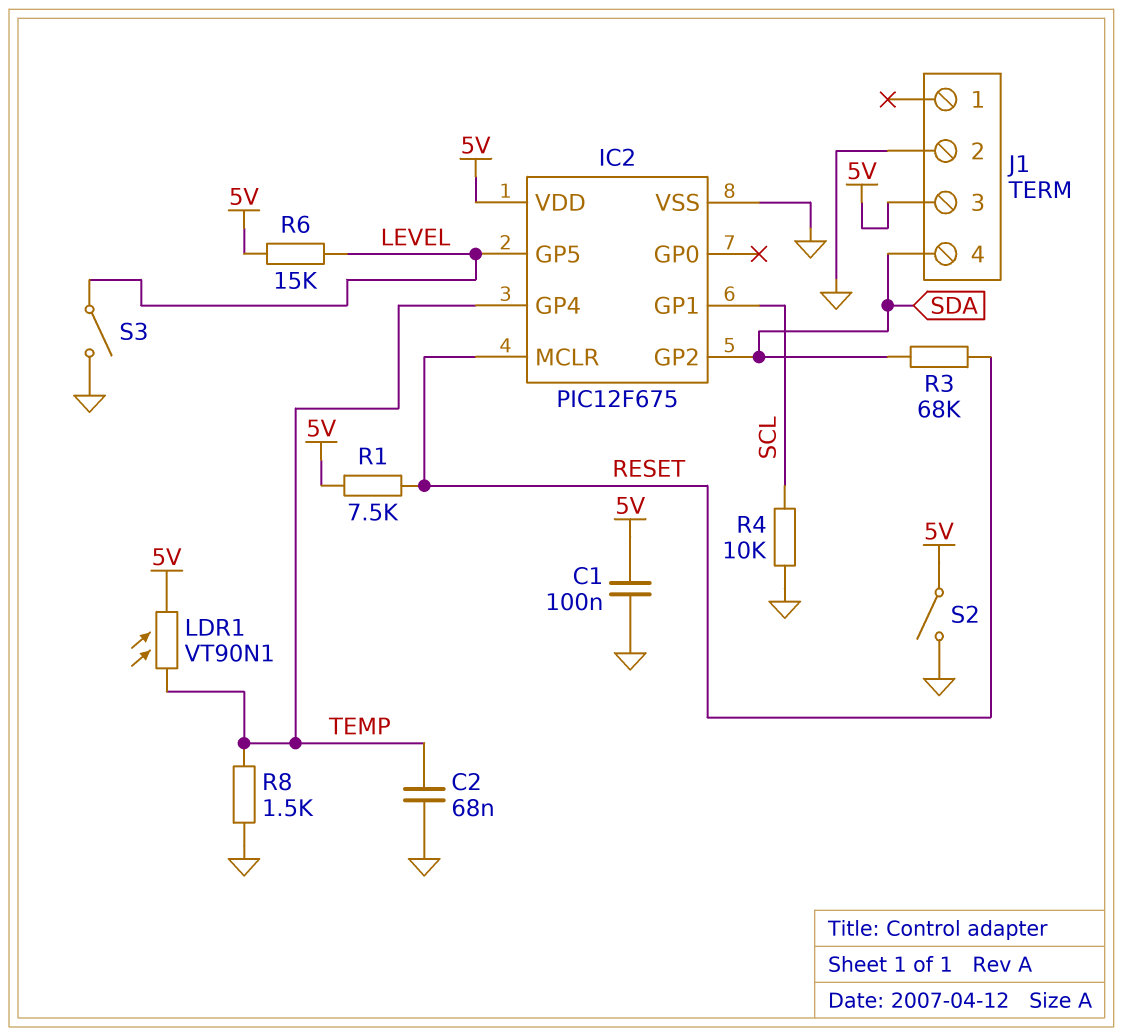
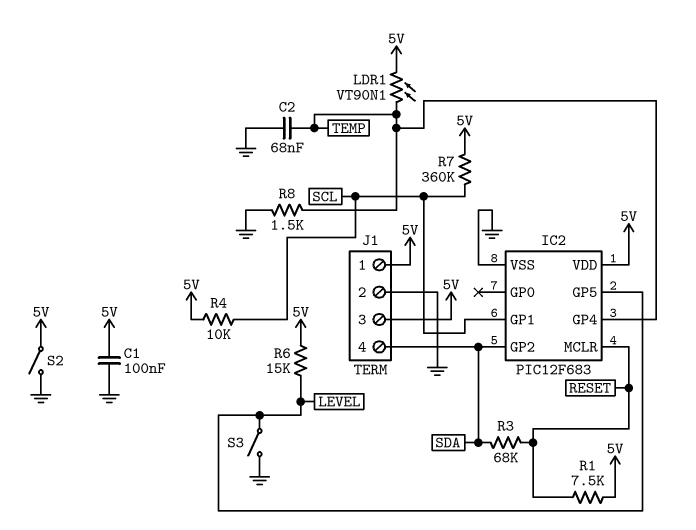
IC2: PIC12F675 -> PIC12F683
J1 pin 1: none -> 5V
R4: 10k (GND, SCL) -> 10k (5V, SCL)
R7: none -> 360k (5V, SCL)

